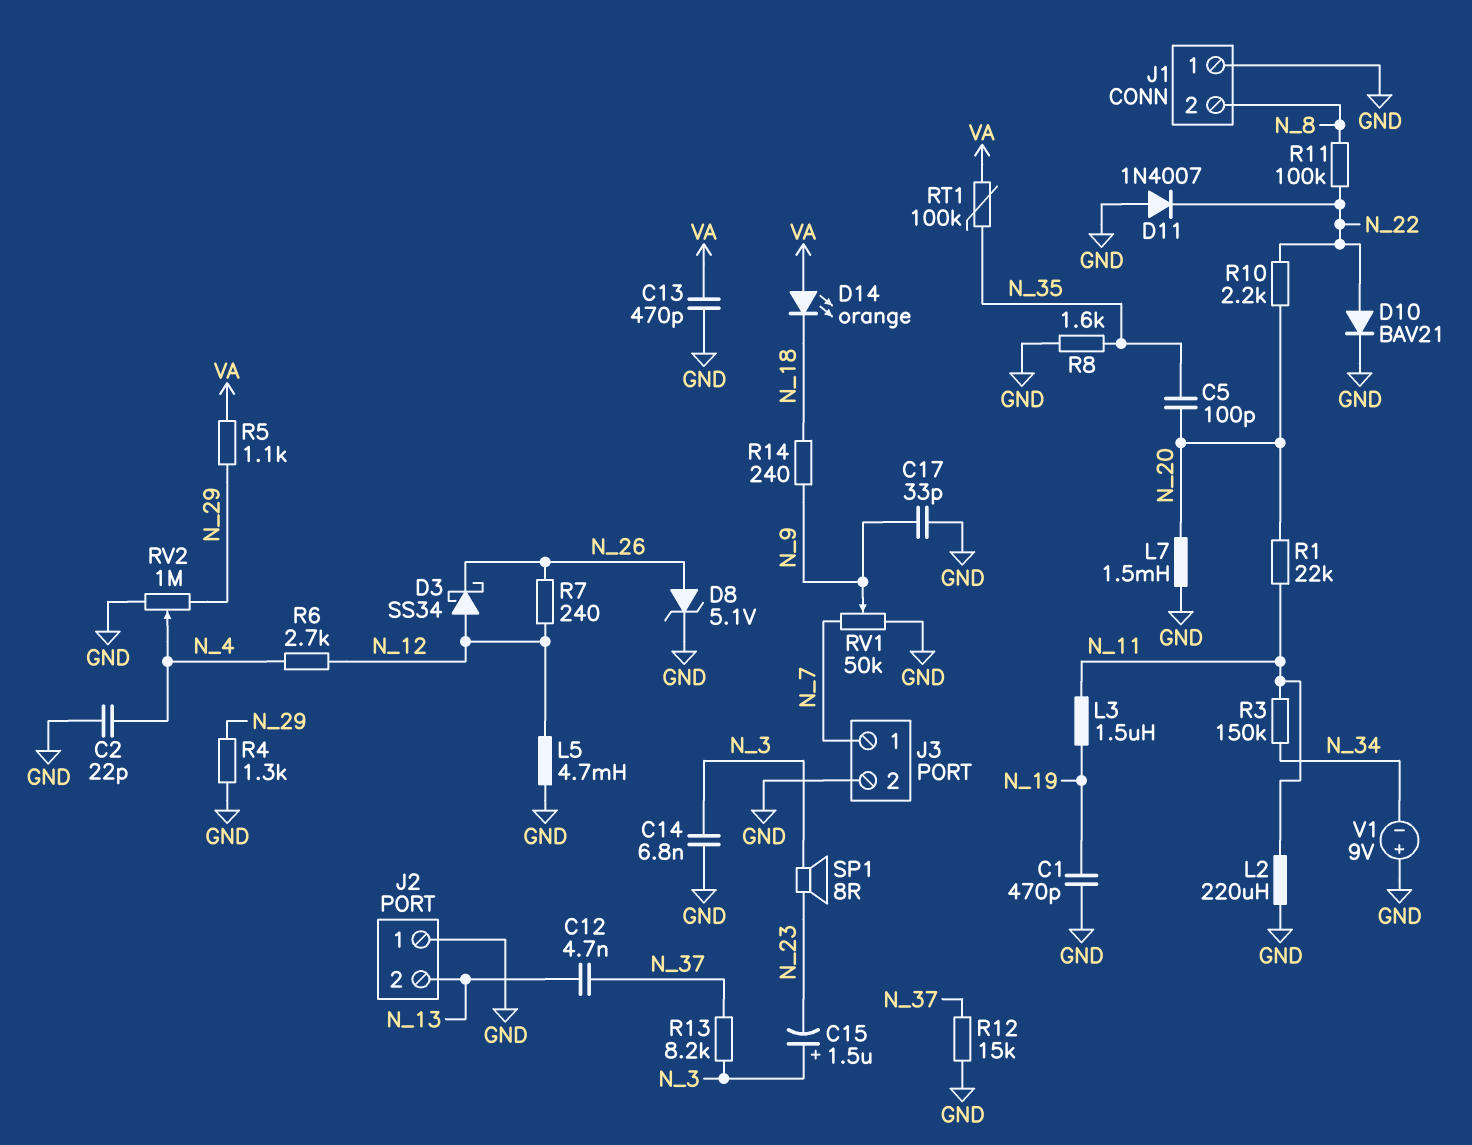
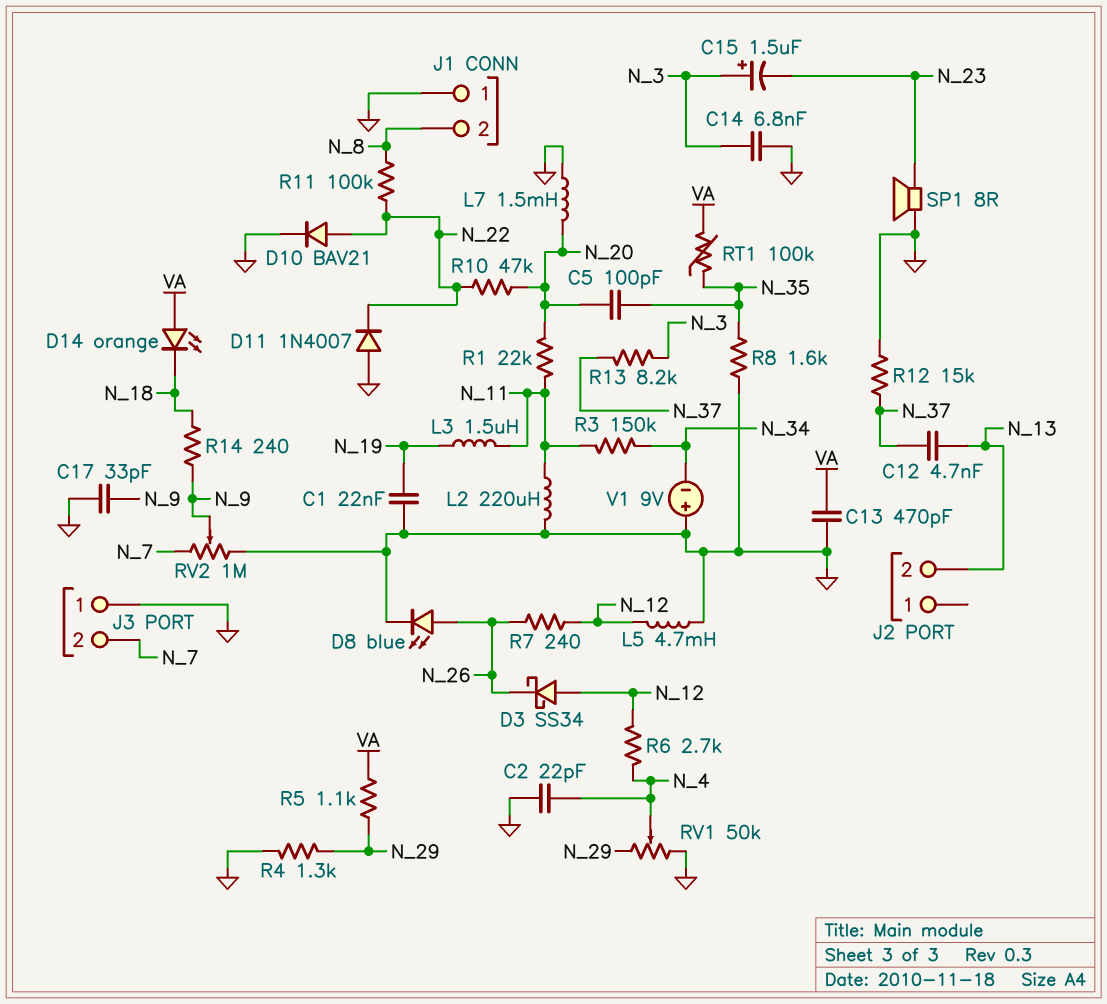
C1: 470pF (GND, N_19) -> 22nF (GND, N_19)
D8: zener 5.1V (A N_26, K GND) -> LED blue (A N_26, K GND)
J2 pin 1: GND -> none
J3 pin 1: N_7 -> GND
J3 pin 2: GND -> N_7
R10: 2.2k (N_20, N_22) -> 47k (N_20, N_22)
RV1: 50k (GND, N_7, wiper N_9) -> 50k (GND, N_29, wiper N_4)
RV2: 1M (GND, N_29, wiper N_4) -> 1M (GND, N_7, wiper N_9)
SP1: speaker 8R (N_3, N_23) -> speaker 8R (GND, N_23)

